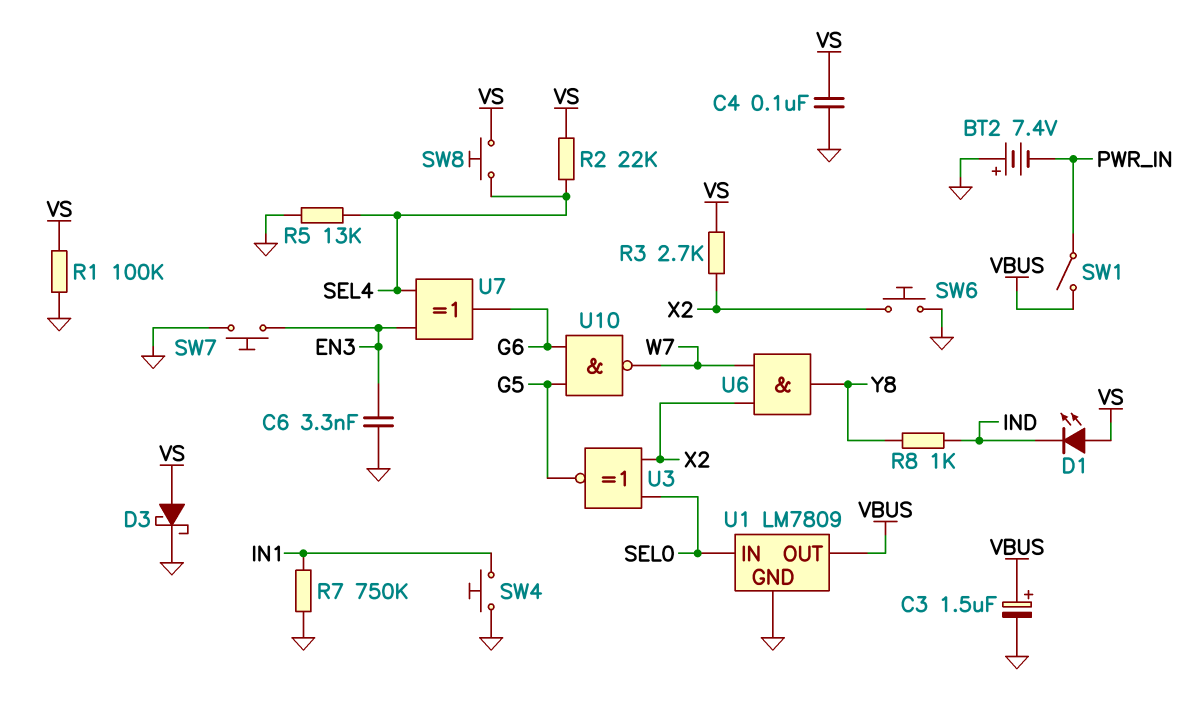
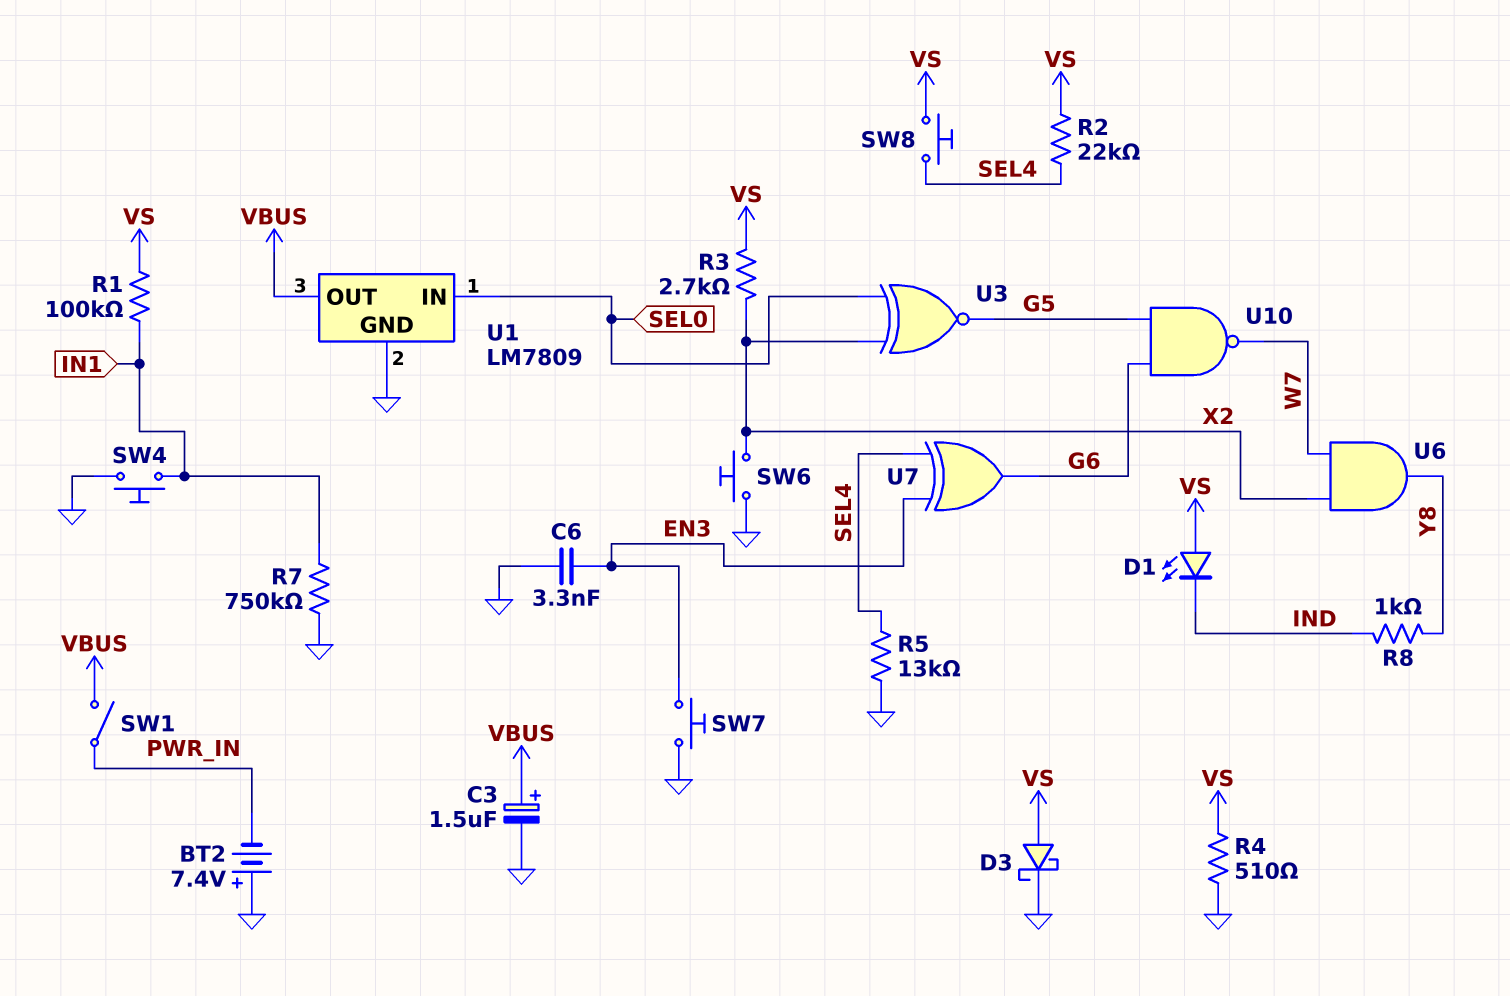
C4: 100nF (GND, VS) -> none
R1: 100k (GND, VS) -> 100k (IN1, VS)
R4: none -> 510 (GND, VS)

